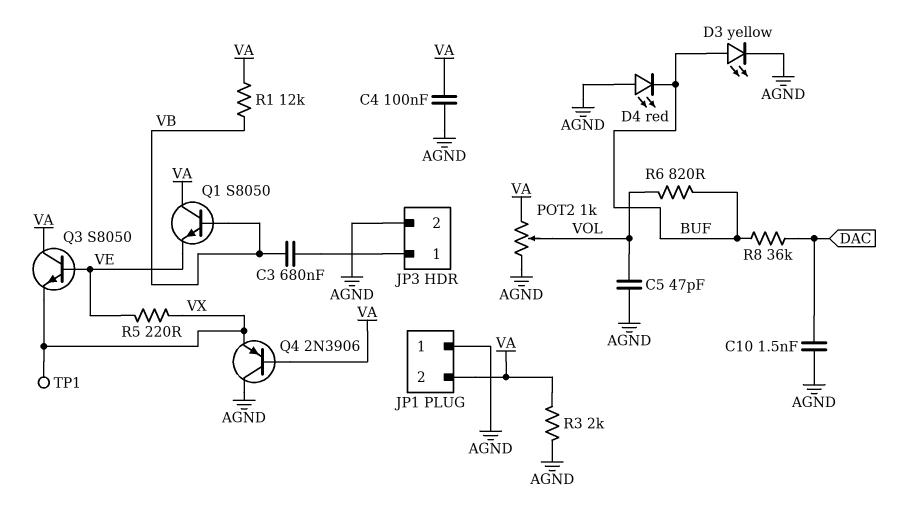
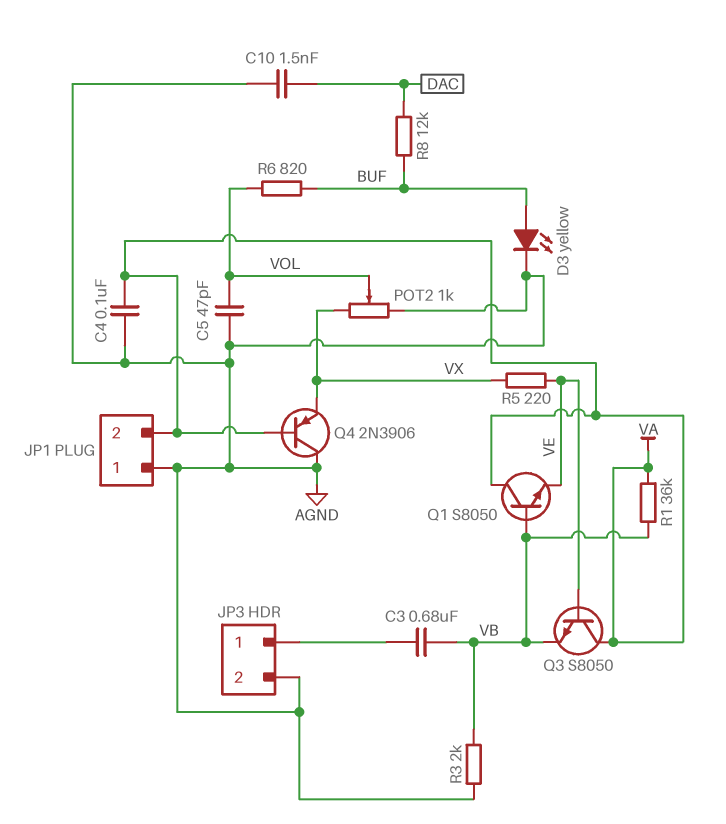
D4: LED red (A AGND, K BUF) -> none
POT2: 1k (AGND, VA, wiper VOL) -> 1k (AGND, VX, wiper VOL)
Q3: NPN S8050 (B VE, C VA, E VX) -> NPN S8050 (B VE, C VA, E VB)
R1: 12k (VA, VB) -> 36k (VA, VB)
R3: 2k (AGND, VA) -> 2k (AGND, VB)
R8: 36k (BUF, DAC) -> 12k (BUF, DAC)
TP1: test point (VX) -> none

